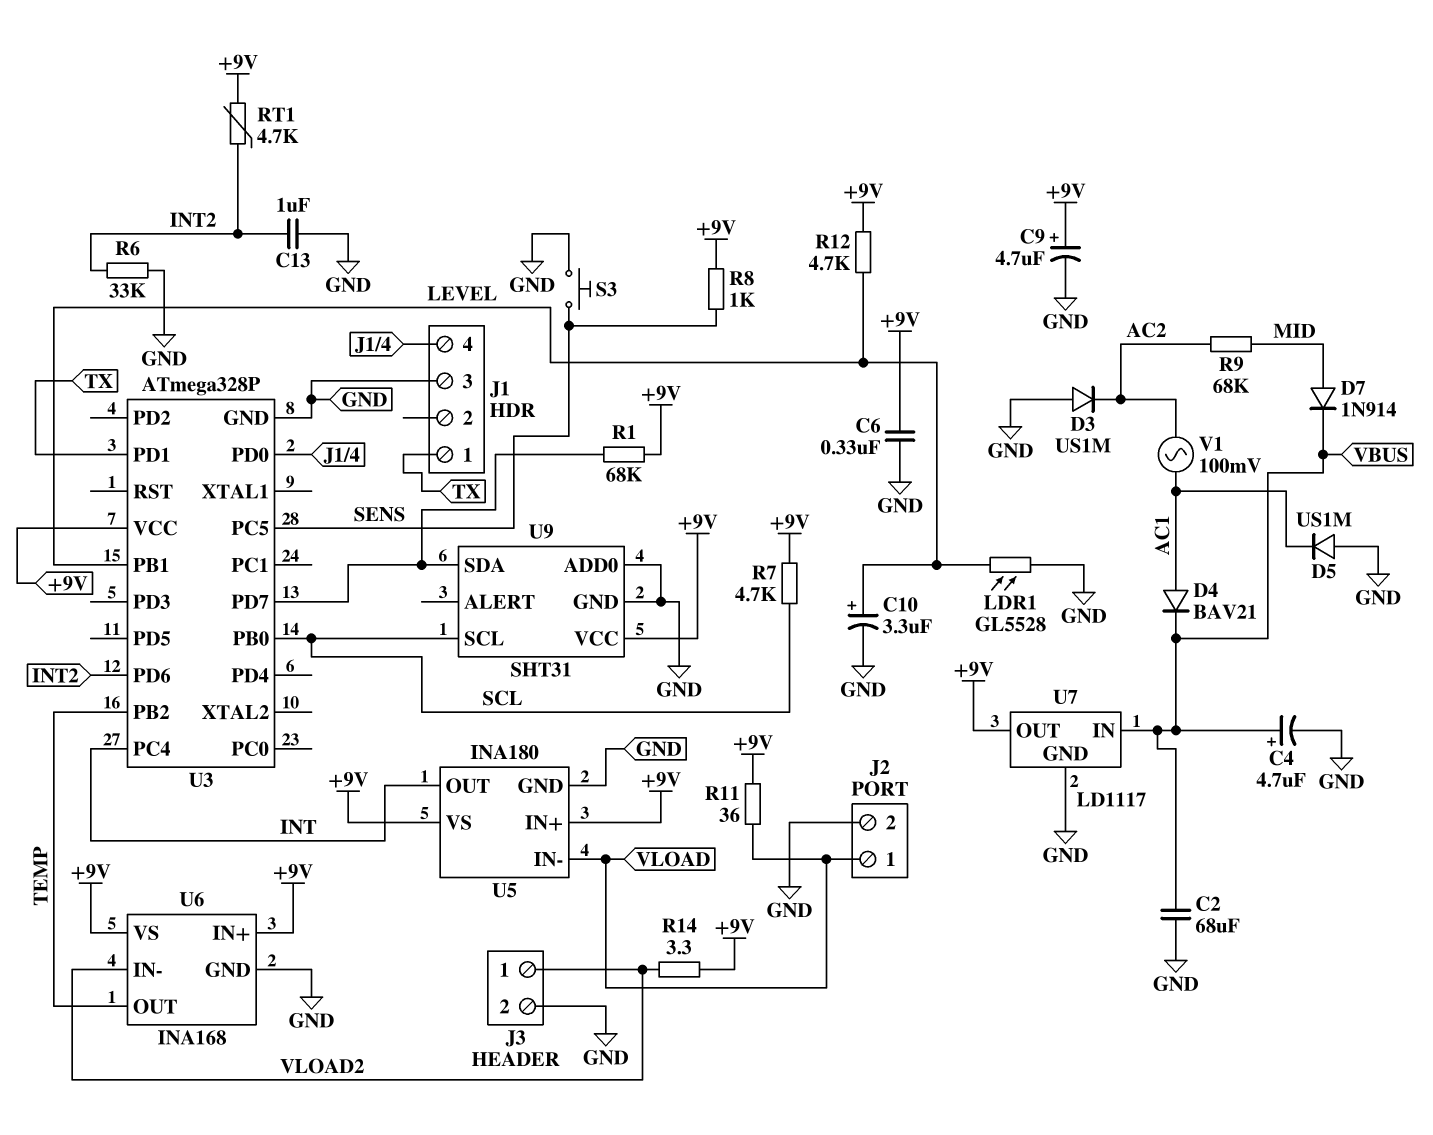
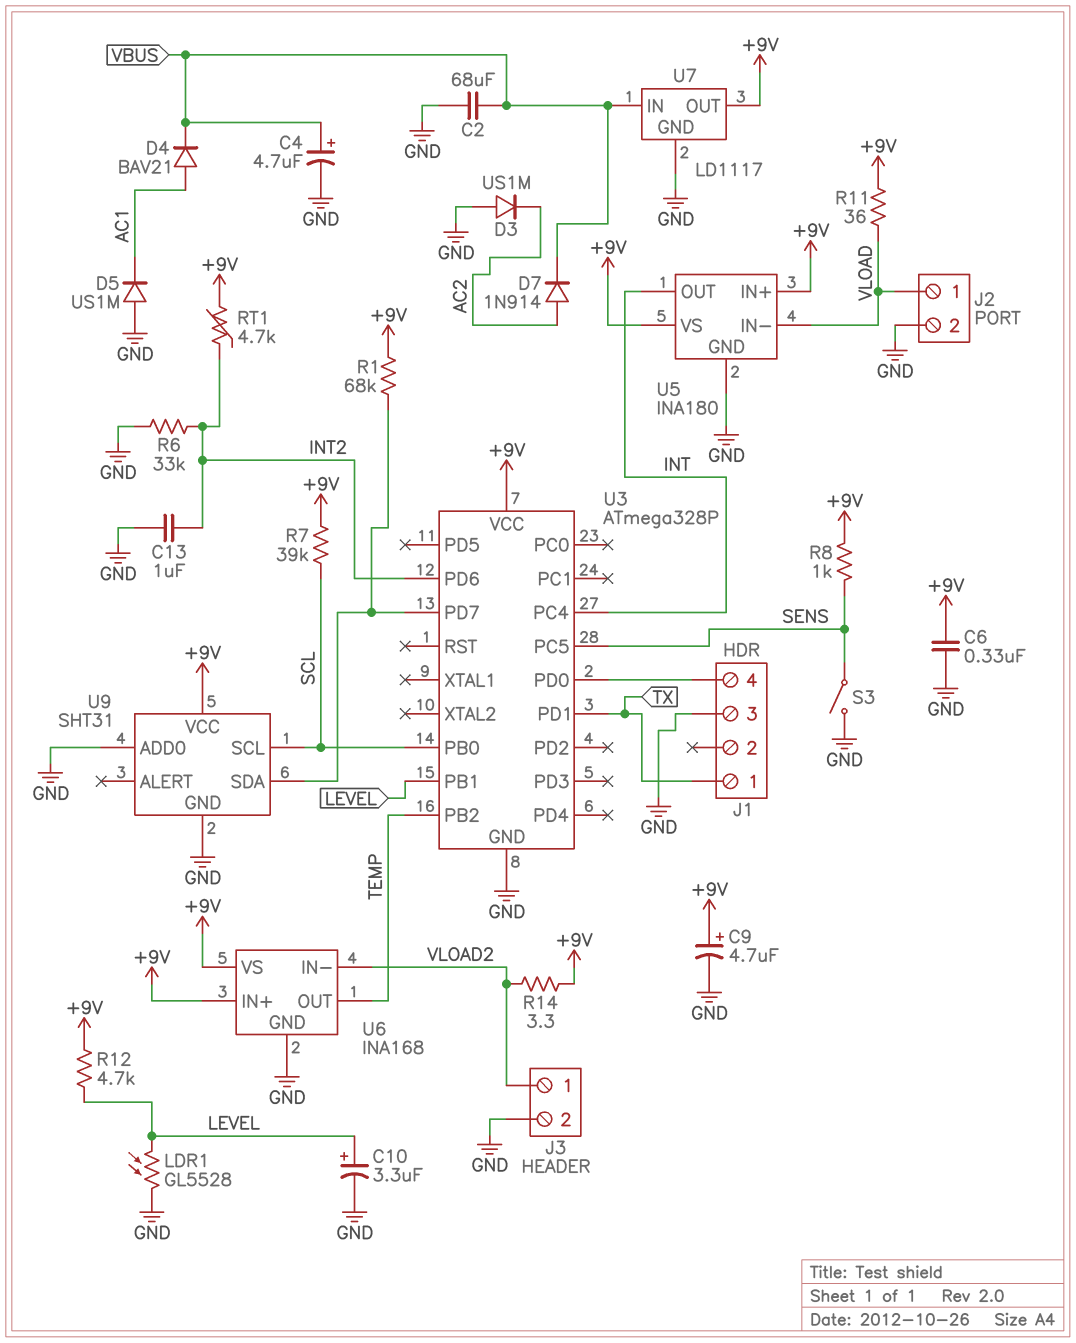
D7: diode 1N914 (A MID, K VBUS) -> diode 1N914 (A AC2, K VBUS)
R7: 4.7k (+9V, SCL) -> 39k (+9V, SCL)
R9: 68k (AC2, MID) -> none
S3: button (GND, SENS) -> switch (GND, SENS)
V1: AC 100mV (AC1, AC2) -> none

